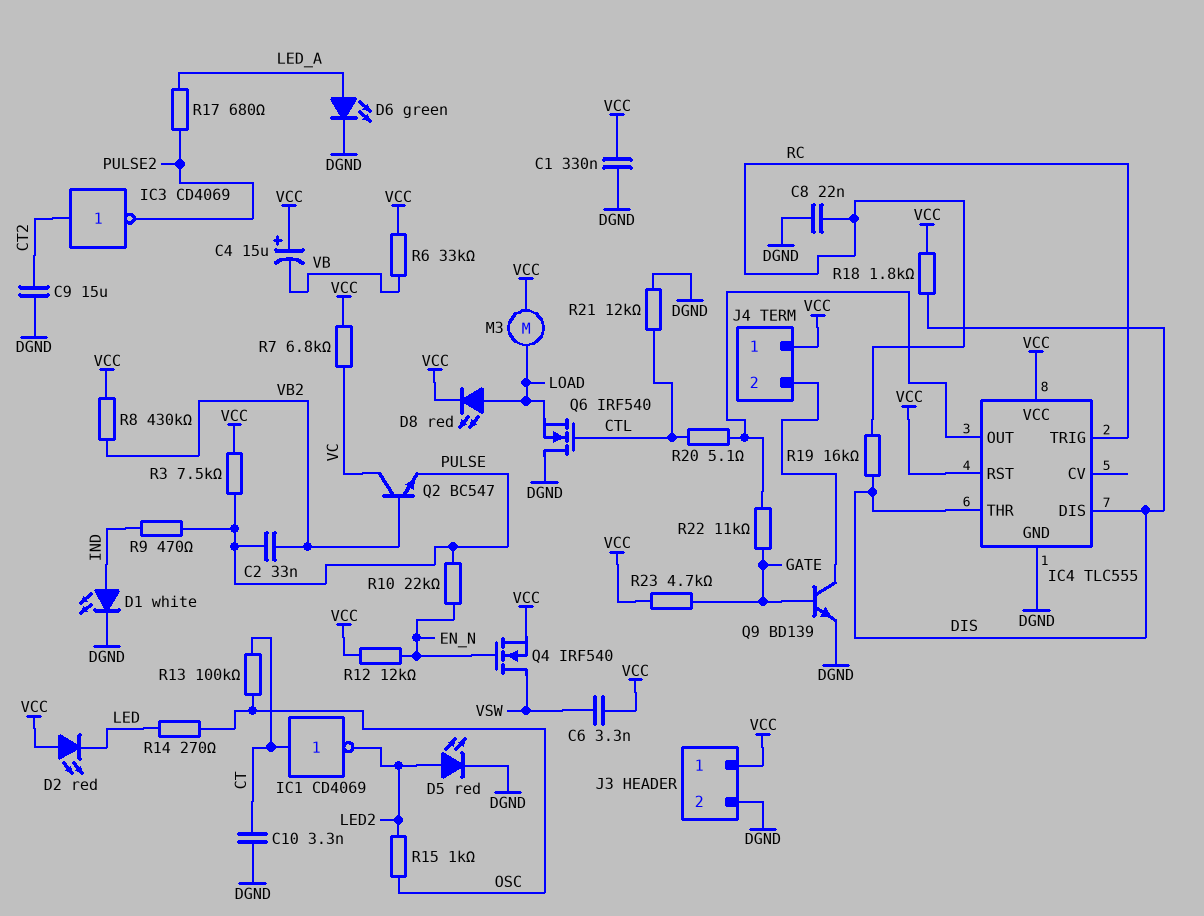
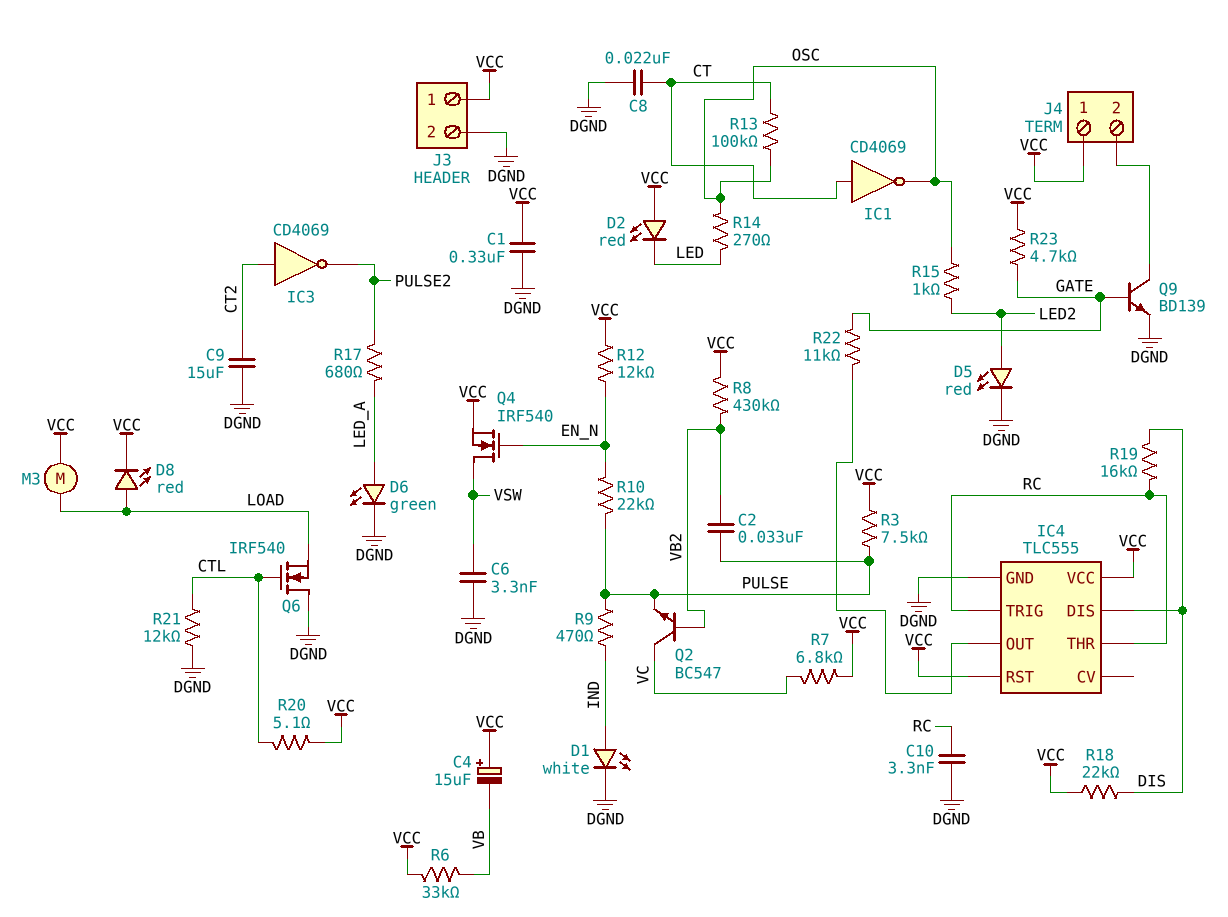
C6: 3.3nF (VCC, VSW) -> 3.3nF (DGND, VSW)
C8: 22nF (DGND, RC) -> 22nF (CT, DGND)
C10: 3.3nF (CT, DGND) -> 3.3nF (DGND, RC)
IC1: NOT CD4069 (in CT, out LED2) -> NOT CD4069 (in CT, out OSC)
IC4 pin THR: DIS -> RC
R18: 1.8k (DIS, VCC) -> 22k (DIS, VCC)
R20: 5.1 (CTL, IC4/OUT) -> 5.1 (CTL, VCC)

